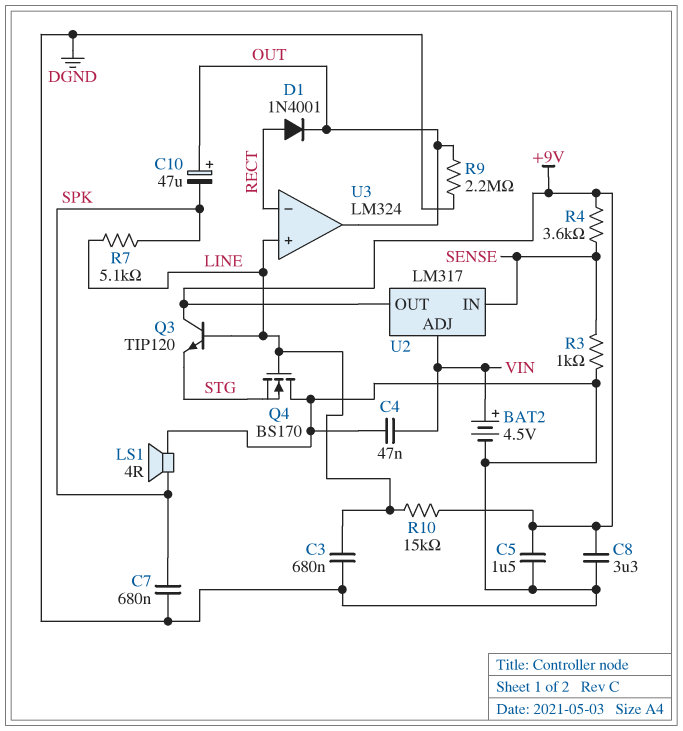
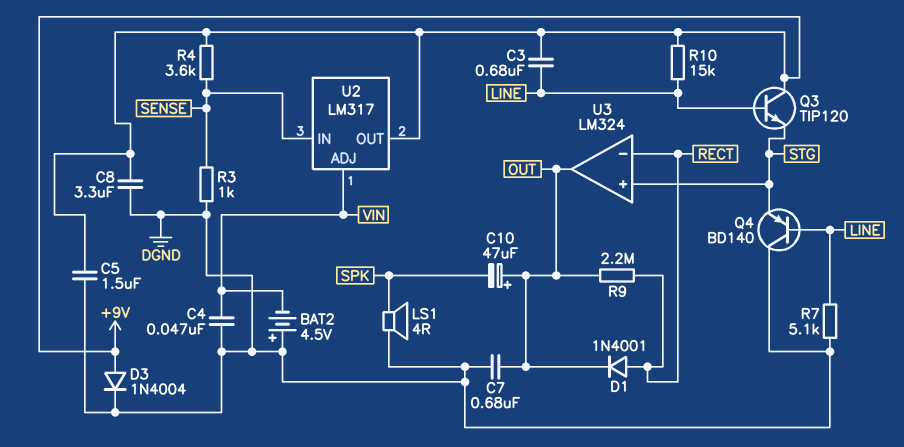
BAT2: 4.5V (plus VIN, minus DGND) -> 4.5V (plus DGND, minus VIN)
C3: 680nF (DGND, LINE) -> 680nF (+9V, LINE)
C7: 680nF (DGND, SPK) -> 680nF (DGND, OUT)
D3: none -> diode 1N4004 (A +9V, K DGND)
Q4: NMOS BS170 (G LINE, D DGND, S STG) -> PNP BD140 (B LINE, C DGND, E STG)
R7: 5.1k (LINE, SPK) -> 5.1k (DGND, LINE)
R9: 2.2M (DGND, OUT) -> 2.2M (OUT, RECT)
U3 pin in+: LINE -> STG

